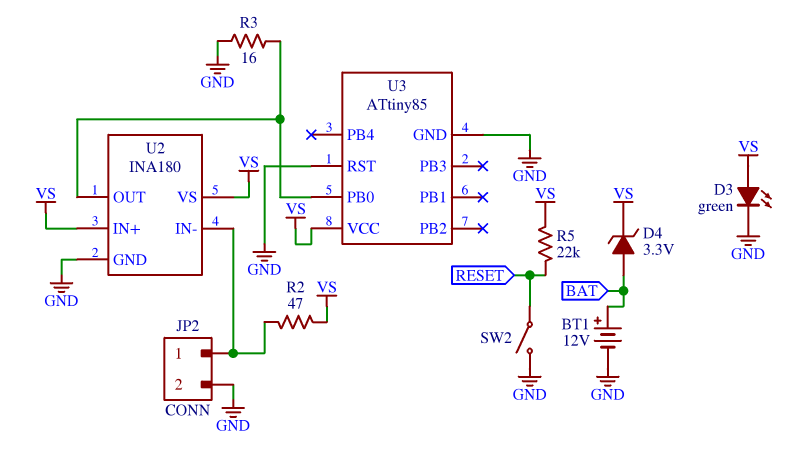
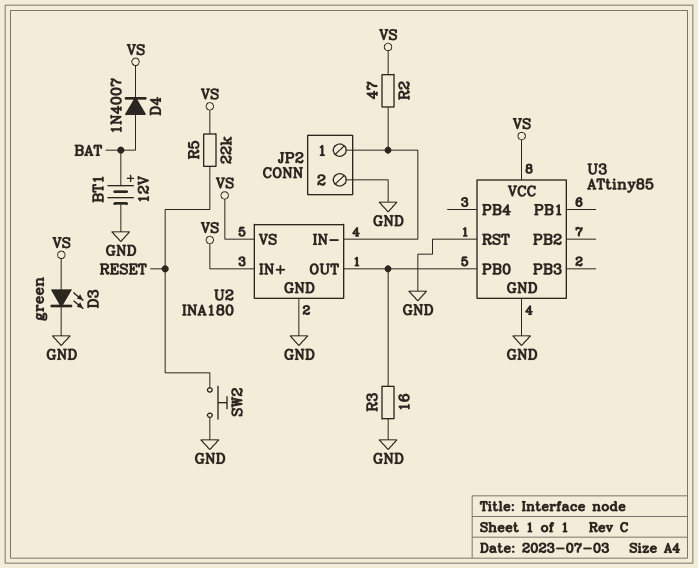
D4: zener 3.3V (A BAT, K VS) -> diode 1N4007 (A BAT, K VS)
SW2: switch (GND, RESET) -> button (GND, RESET)

